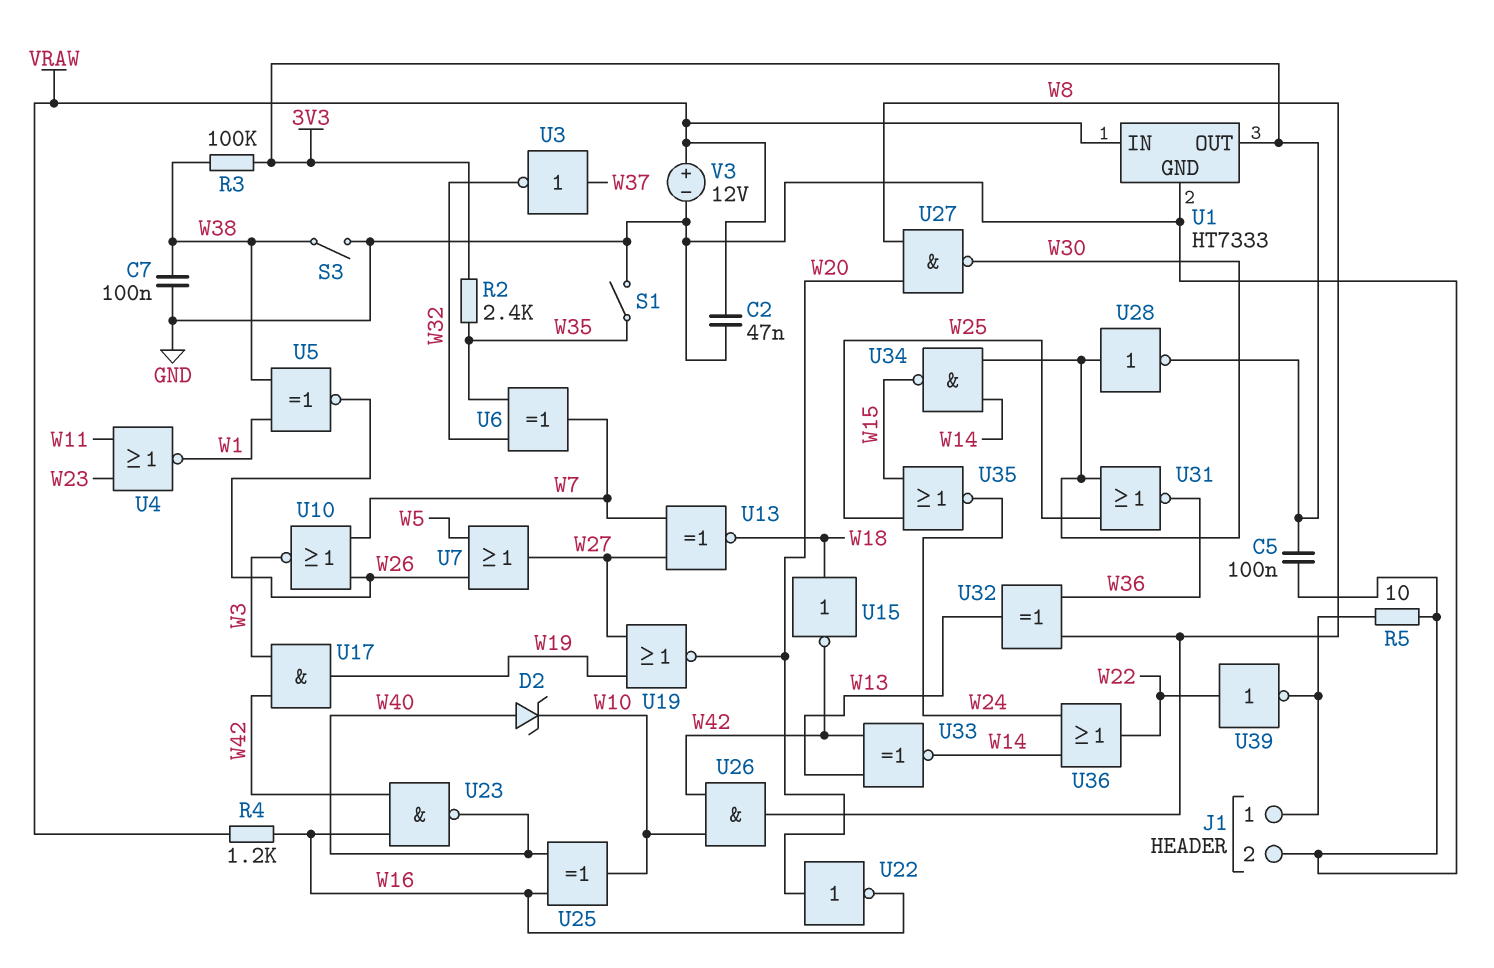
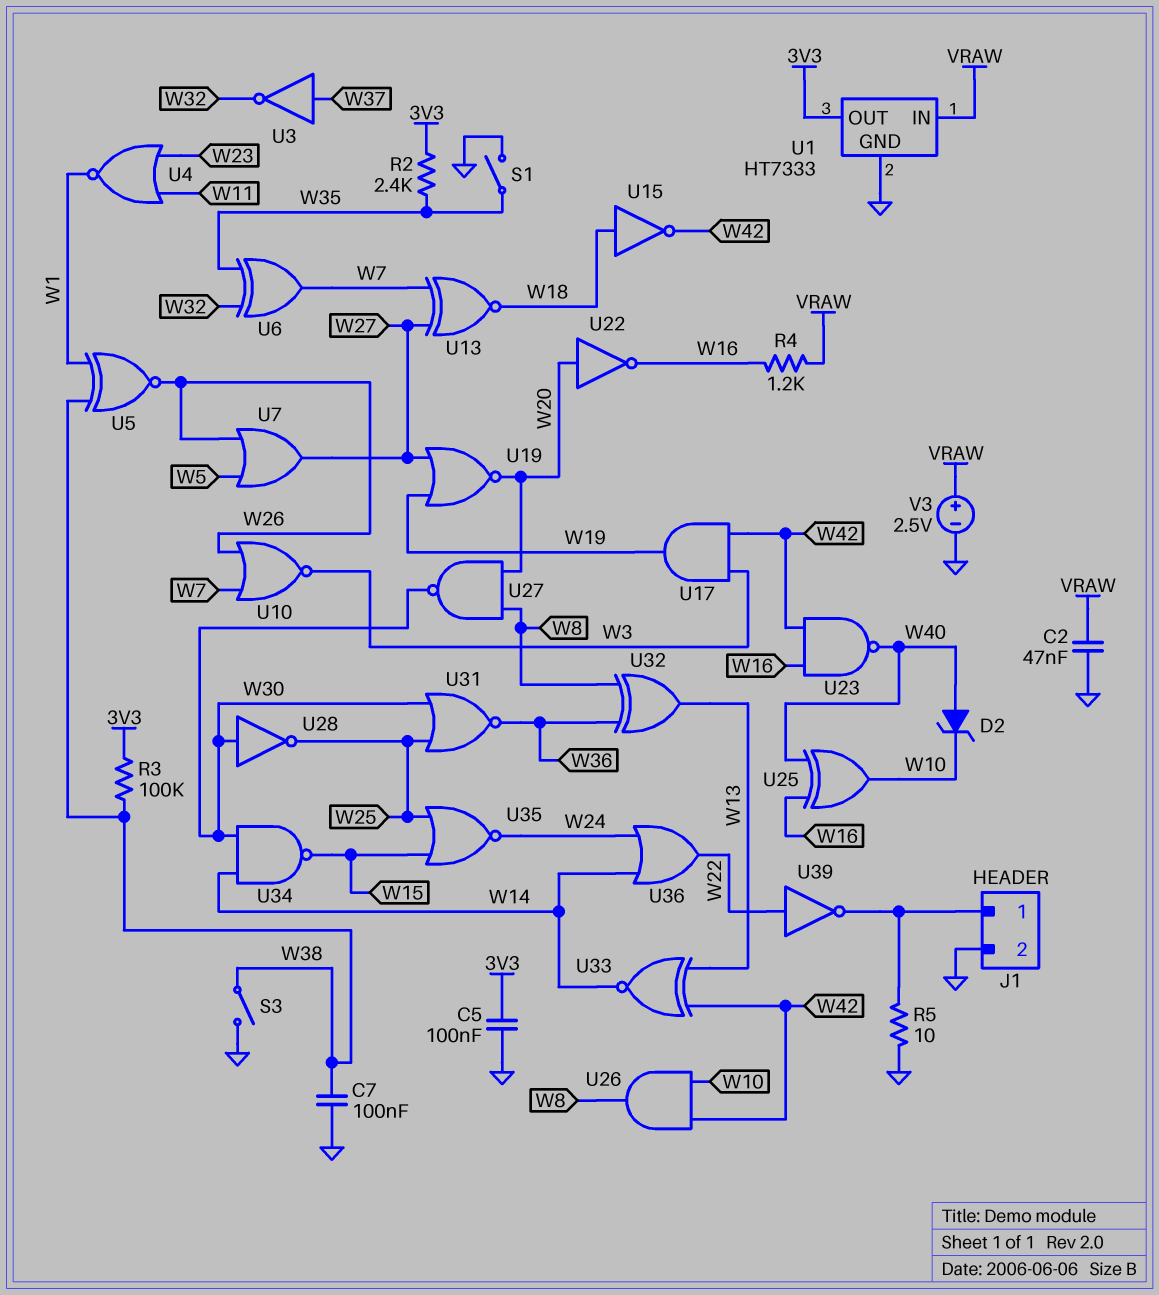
U28: NOT (in W30, out 3V3) -> NOT (in W30, out W25)
V3: 12V (plus VRAW, minus GND) -> 2.5V (plus VRAW, minus GND)

